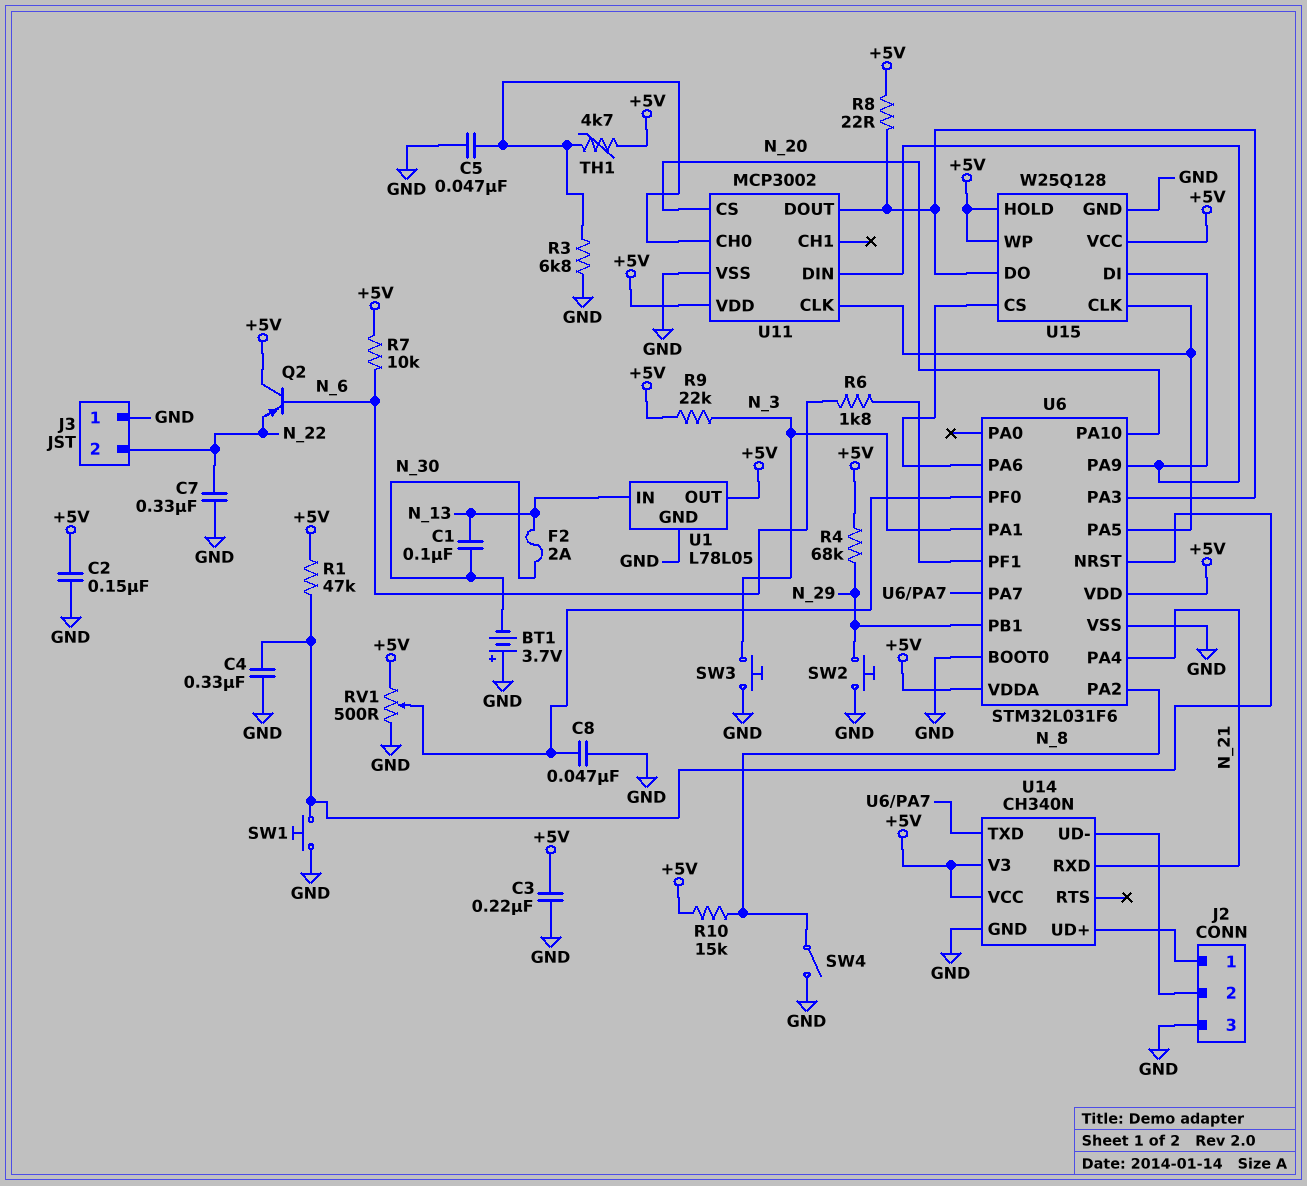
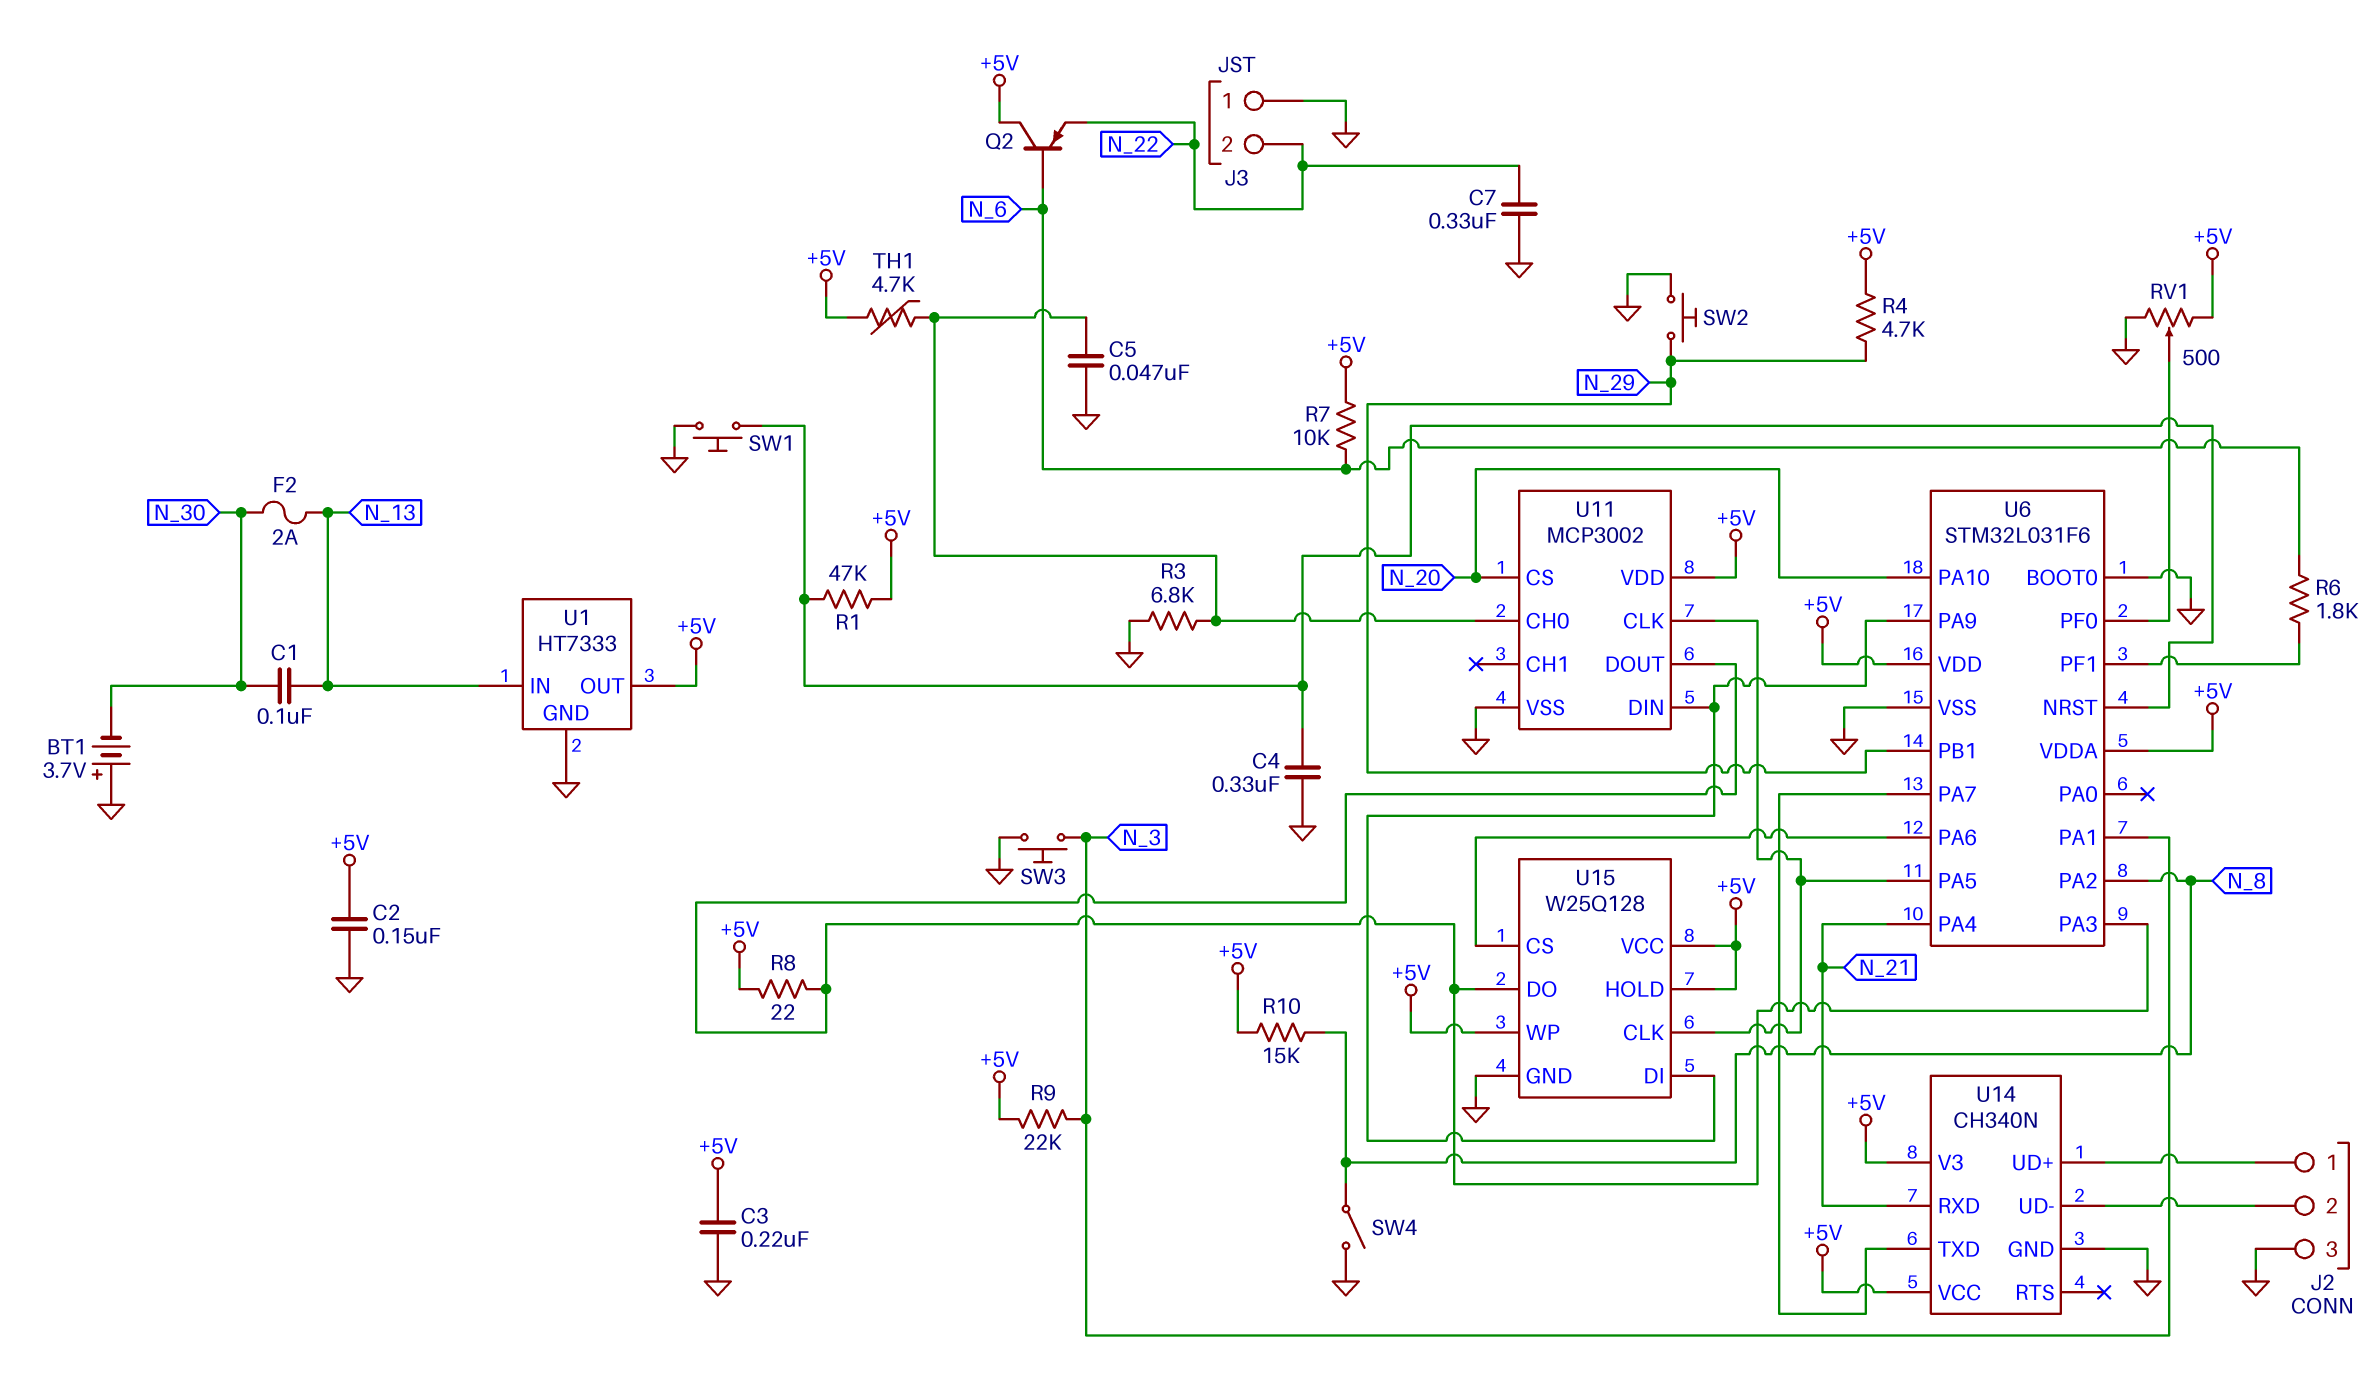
C8: 47nF (GND, U6/PF0) -> none
R4: 68k (+5V, N_29) -> 4.7k (+5V, N_29)
U1: L78L05 -> HT7333

